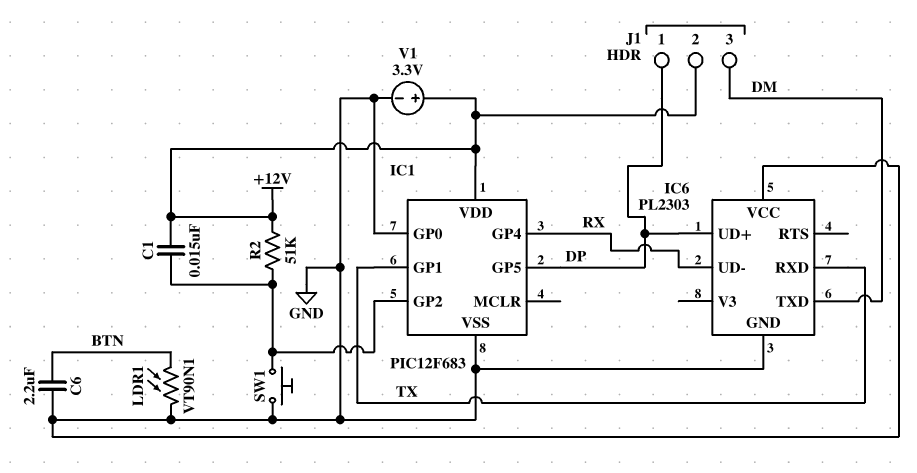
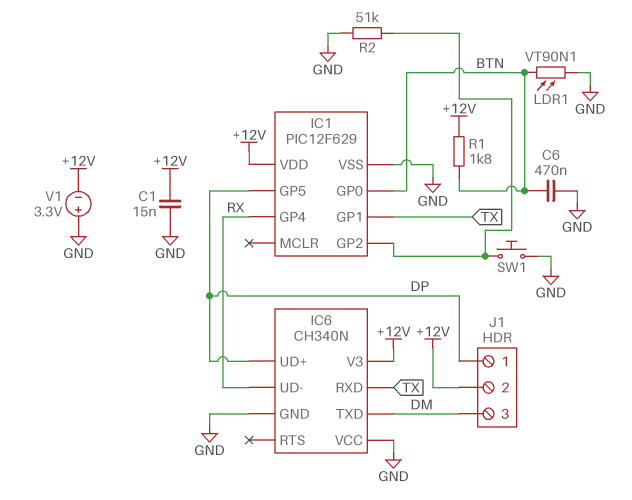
C1: 15nF (+12V, IC1/GP2) -> 15nF (+12V, GND)
C6: 2.2uF (BTN, GND) -> 470nF (BTN, GND)
IC1: PIC12F683 -> PIC12F629
IC1 pin GP0: GND -> BTN
IC6: PL2303 -> CH340N
IC6 pin V3: none -> +12V
R1: none -> 1.8k (+12V, BTN)
R2: 51k (+12V, IC1/GP2) -> 51k (GND, IC1/GP2)
V1: 3.3V (plus +12V, minus GND) -> 3.3V (plus GND, minus +12V)

